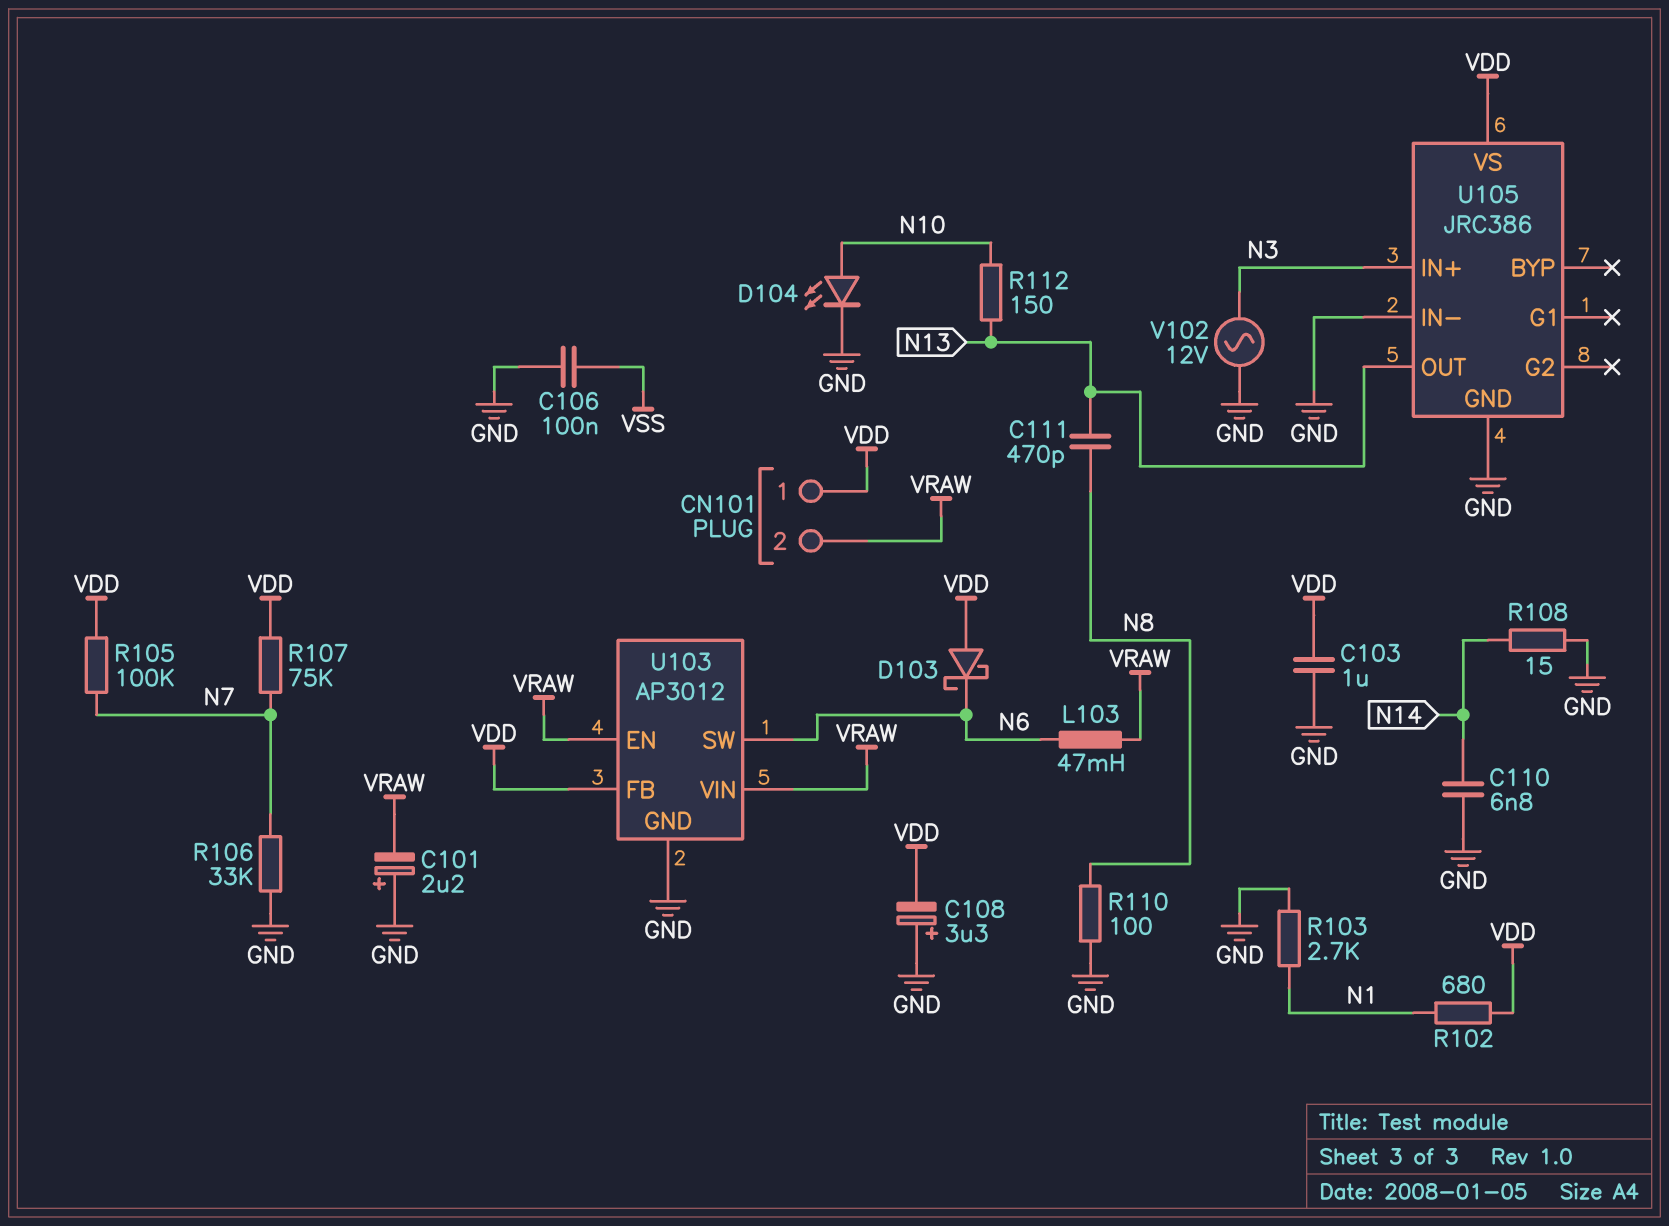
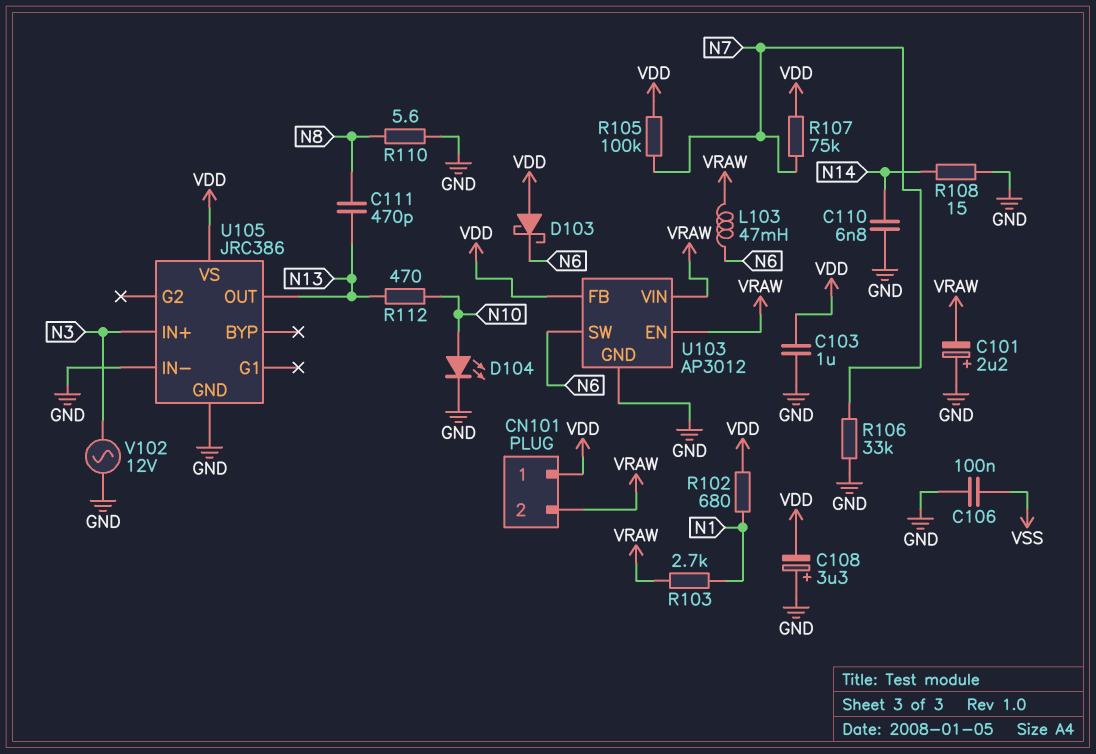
R103: 2.7k (GND, N1) -> 2.7k (N1, VRAW)
R110: 100 (GND, N8) -> 5.6 (GND, N8)
R112: 150 (N10, N13) -> 470 (N10, N13)

